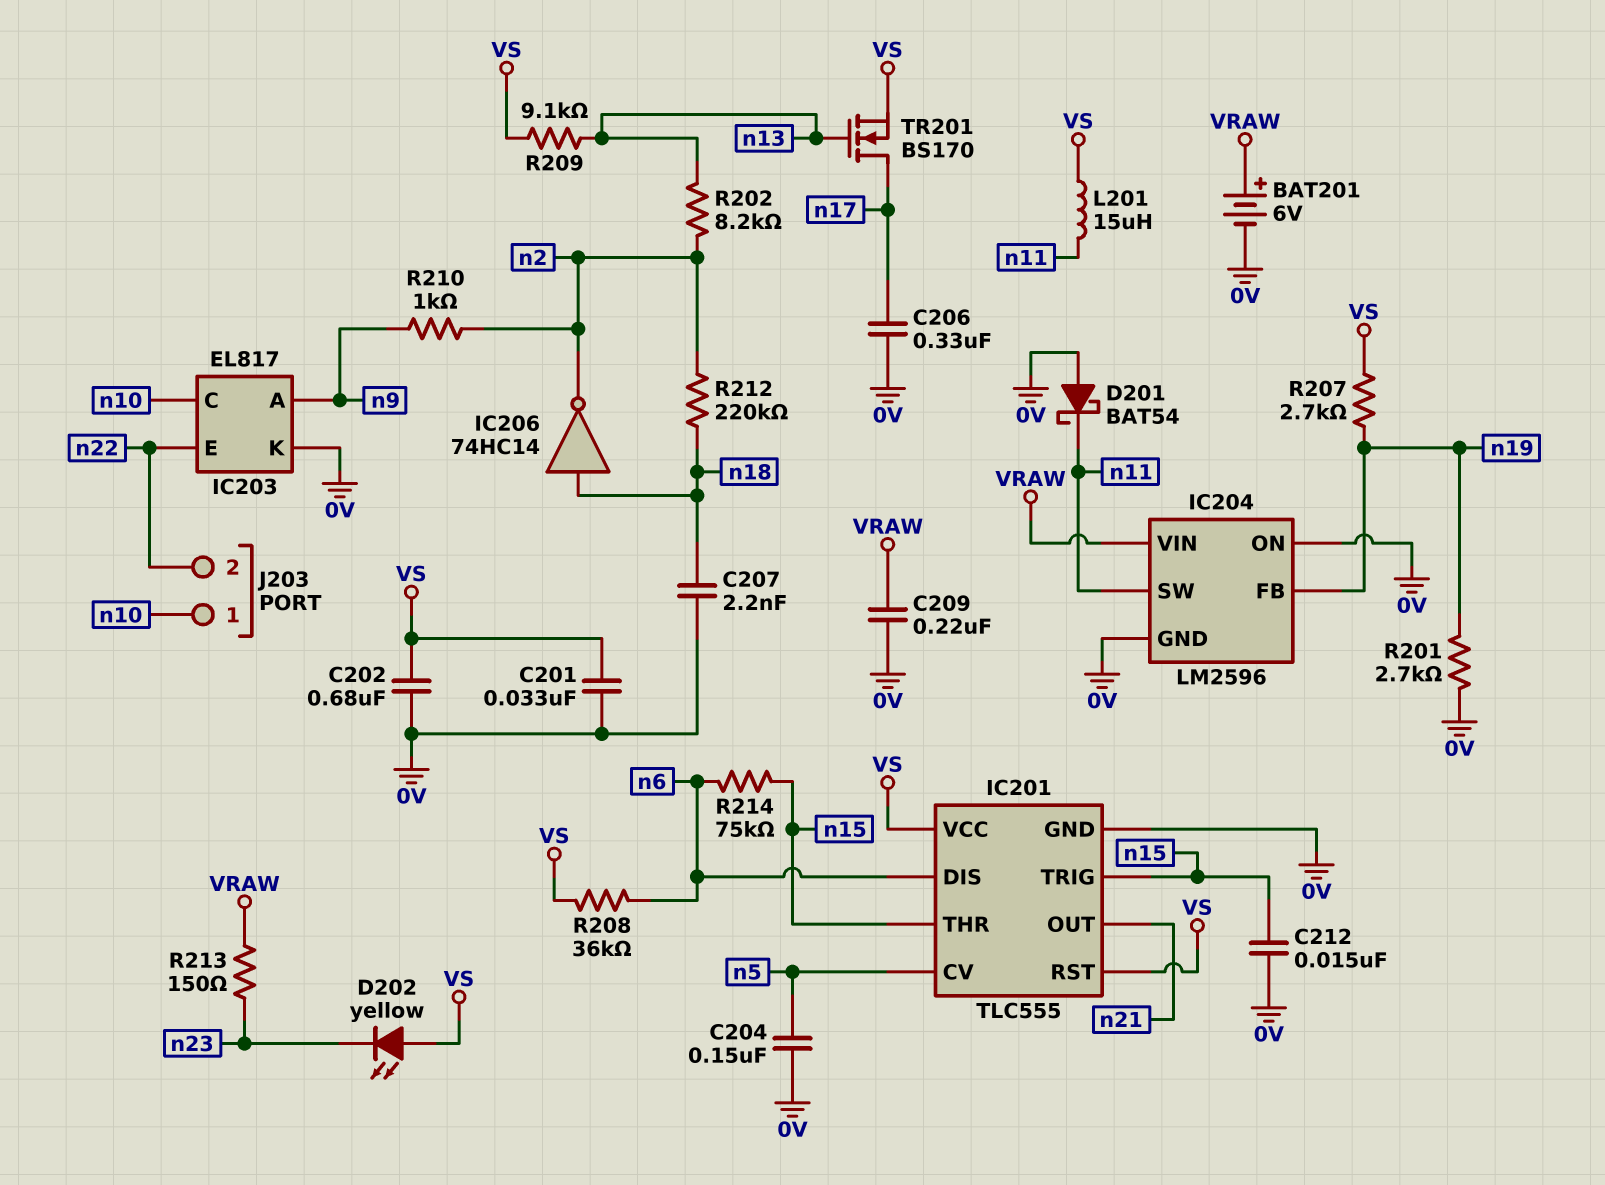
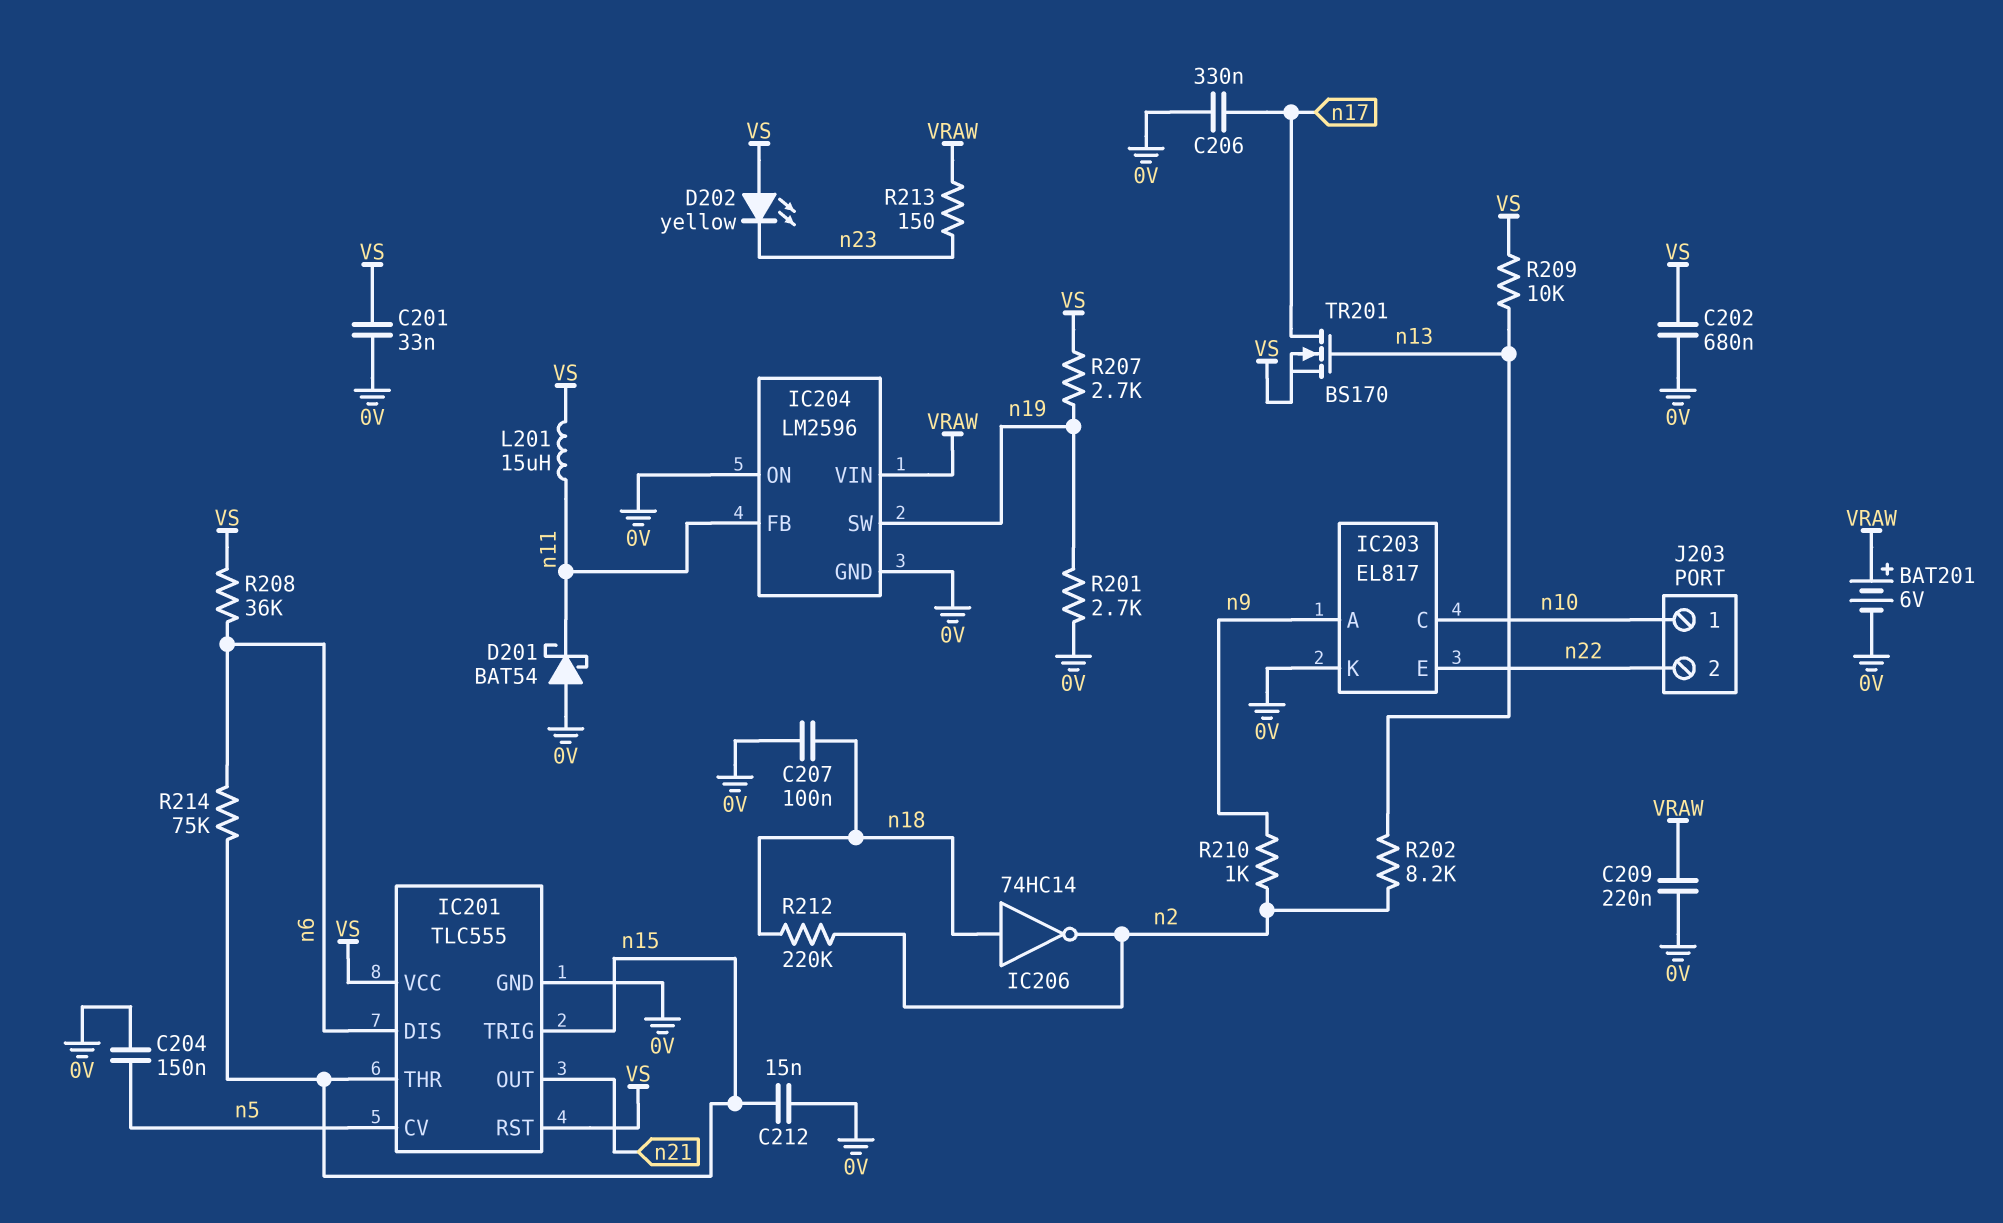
C207: 2.2nF (0V, n18) -> 100nF (0V, n18)
IC204 pin FB: n19 -> n11
IC204 pin SW: n11 -> n19
R209: 9.1k (VS, n13) -> 10k (VS, n13)

